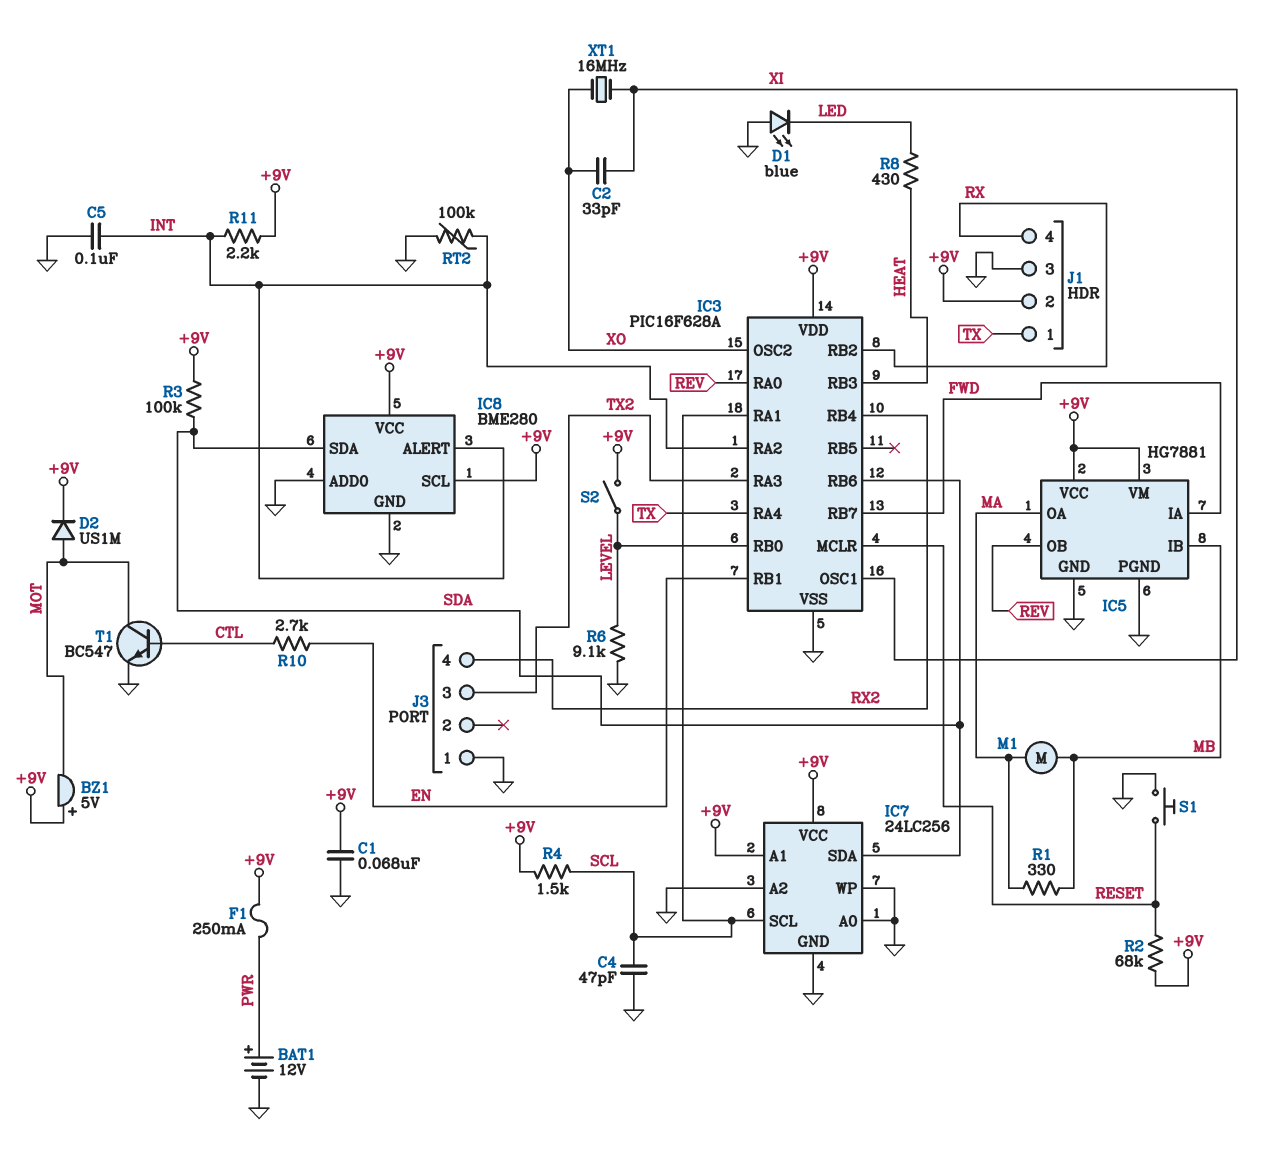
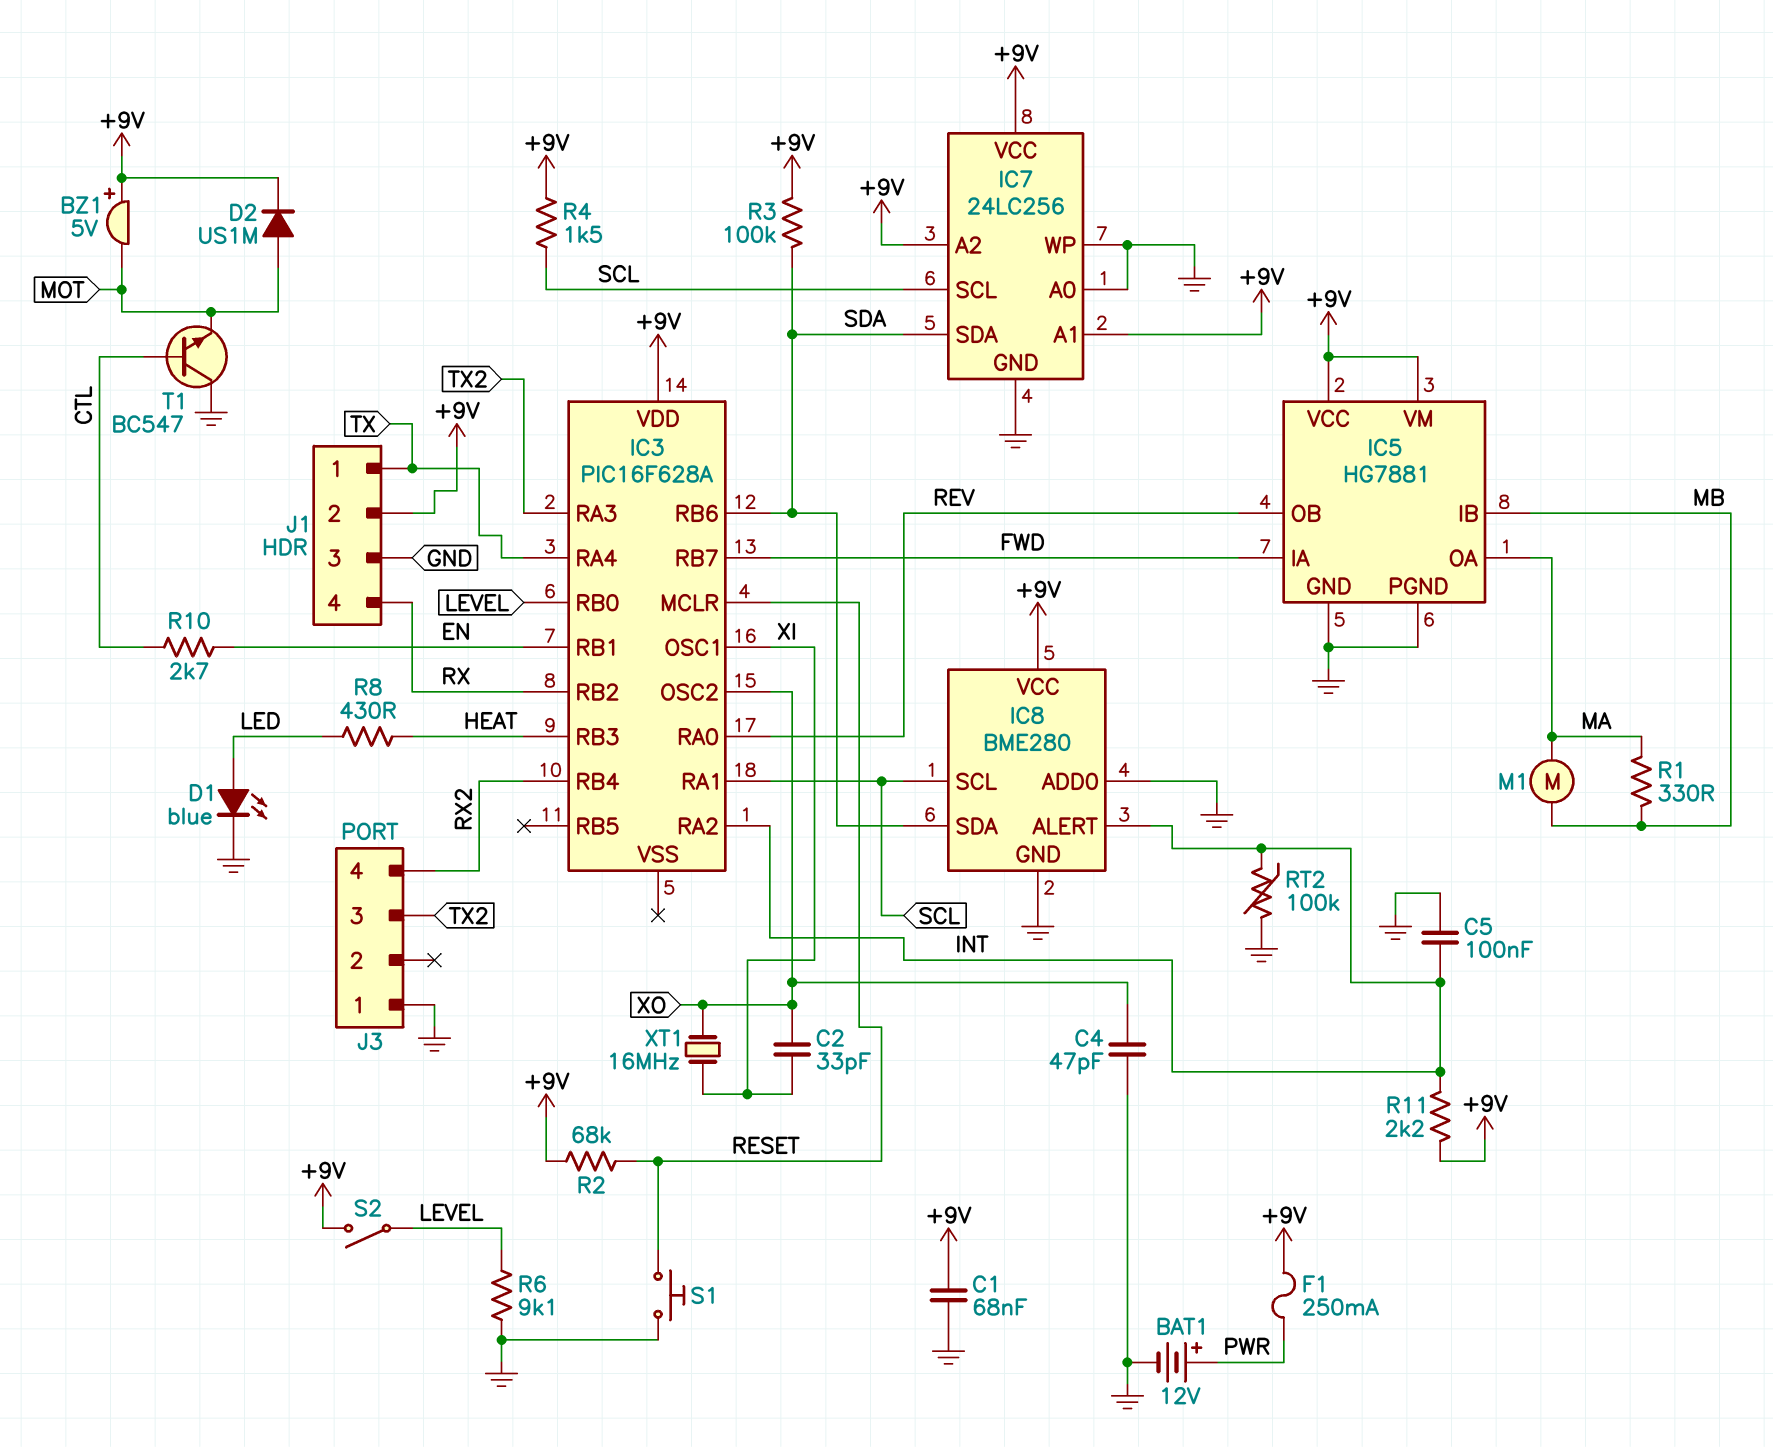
C4: 47pF (GND, SCL) -> 47pF (GND, XO)
D1: LED blue (A GND, K LED) -> LED blue (A LED, K GND)
IC3 pin VSS: GND -> none
IC7 pin A2: GND -> +9V
IC8 pin SCL: +9V -> SCL
T1: NPN BC547 (B CTL, C MOT, E GND) -> NPN BC547 (B CTL, C GND, E MOT)

